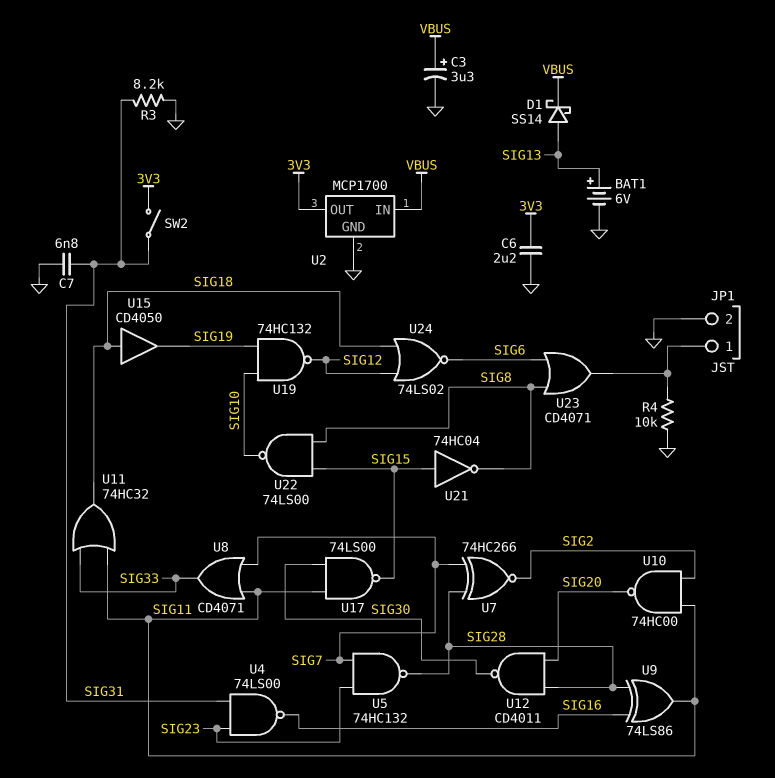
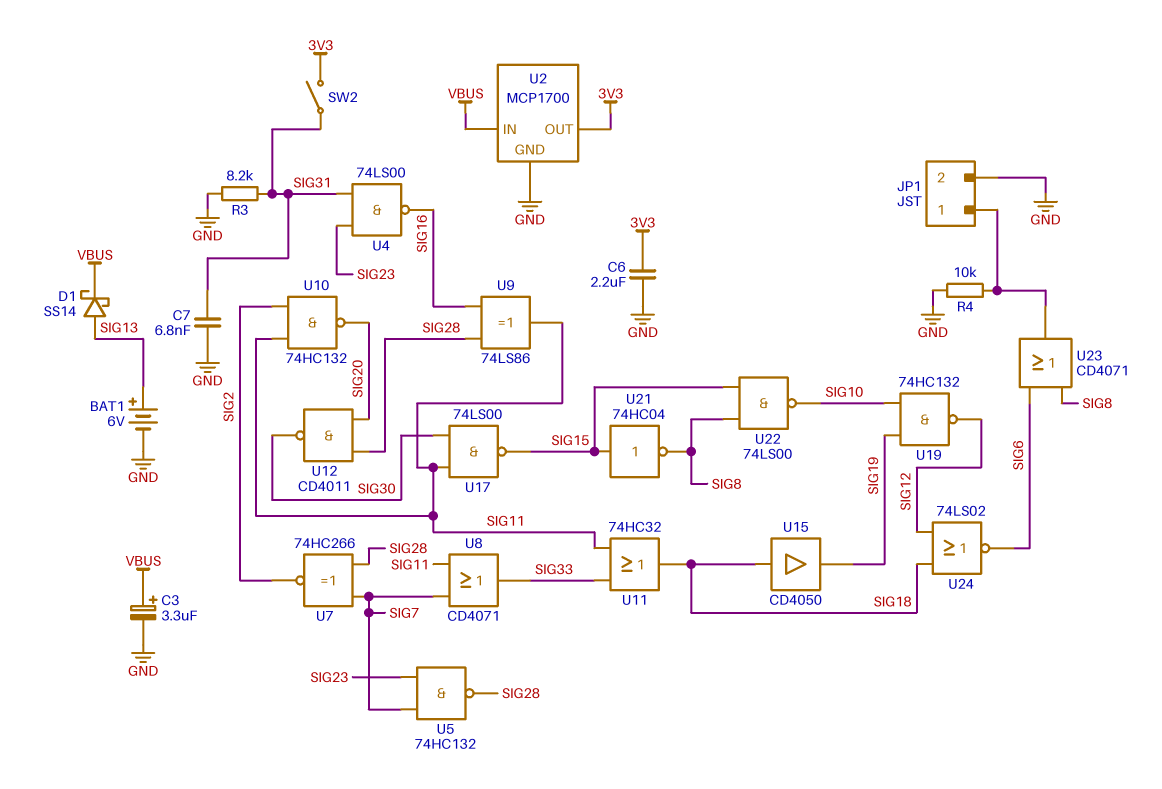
U10: NAND 74HC00 (in SIG2, in SIG11, out SIG20) -> NAND 74HC132 (in SIG2, in SIG11, out SIG20)

